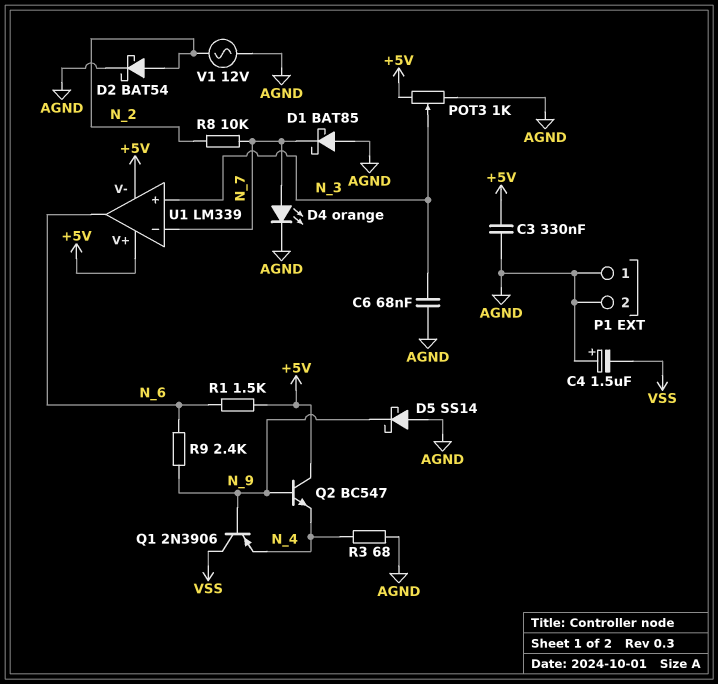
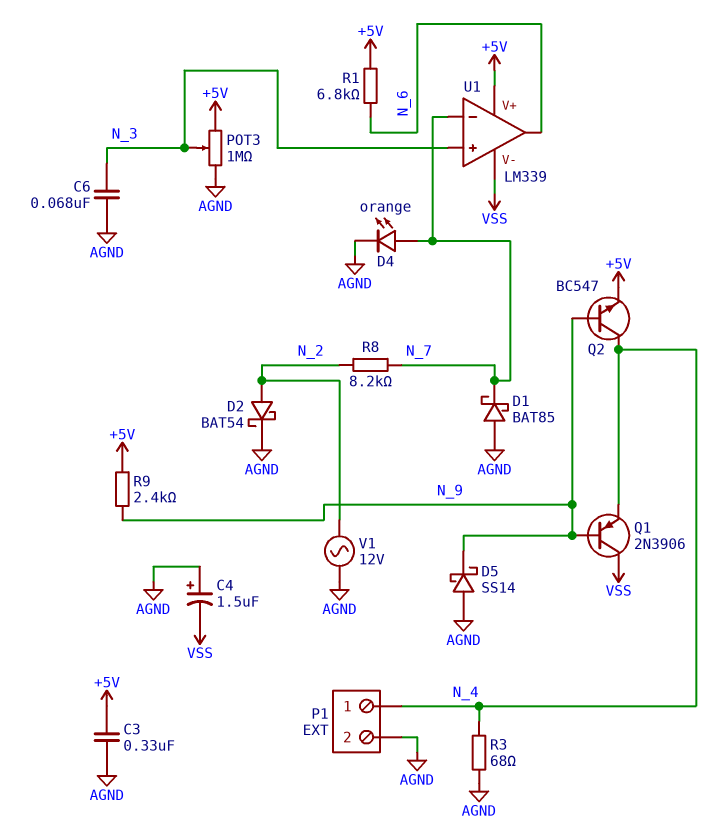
P1 pin 1: AGND -> N_4
POT3: 1k (+5V, AGND, wiper N_3) -> 1M (+5V, AGND, wiper N_3)
Q2: NPN BC547 (B N_9, C +5V, E N_4) -> NPN BC547 (B N_9, C N_4, E +5V)
R1: 1.5k (+5V, N_6) -> 6.8k (+5V, N_6)
R8: 10k (N_2, N_7) -> 8.2k (N_2, N_7)
R9: 2.4k (N_6, N_9) -> 2.4k (+5V, N_9)
U1 pin V-: +5V -> VSS

